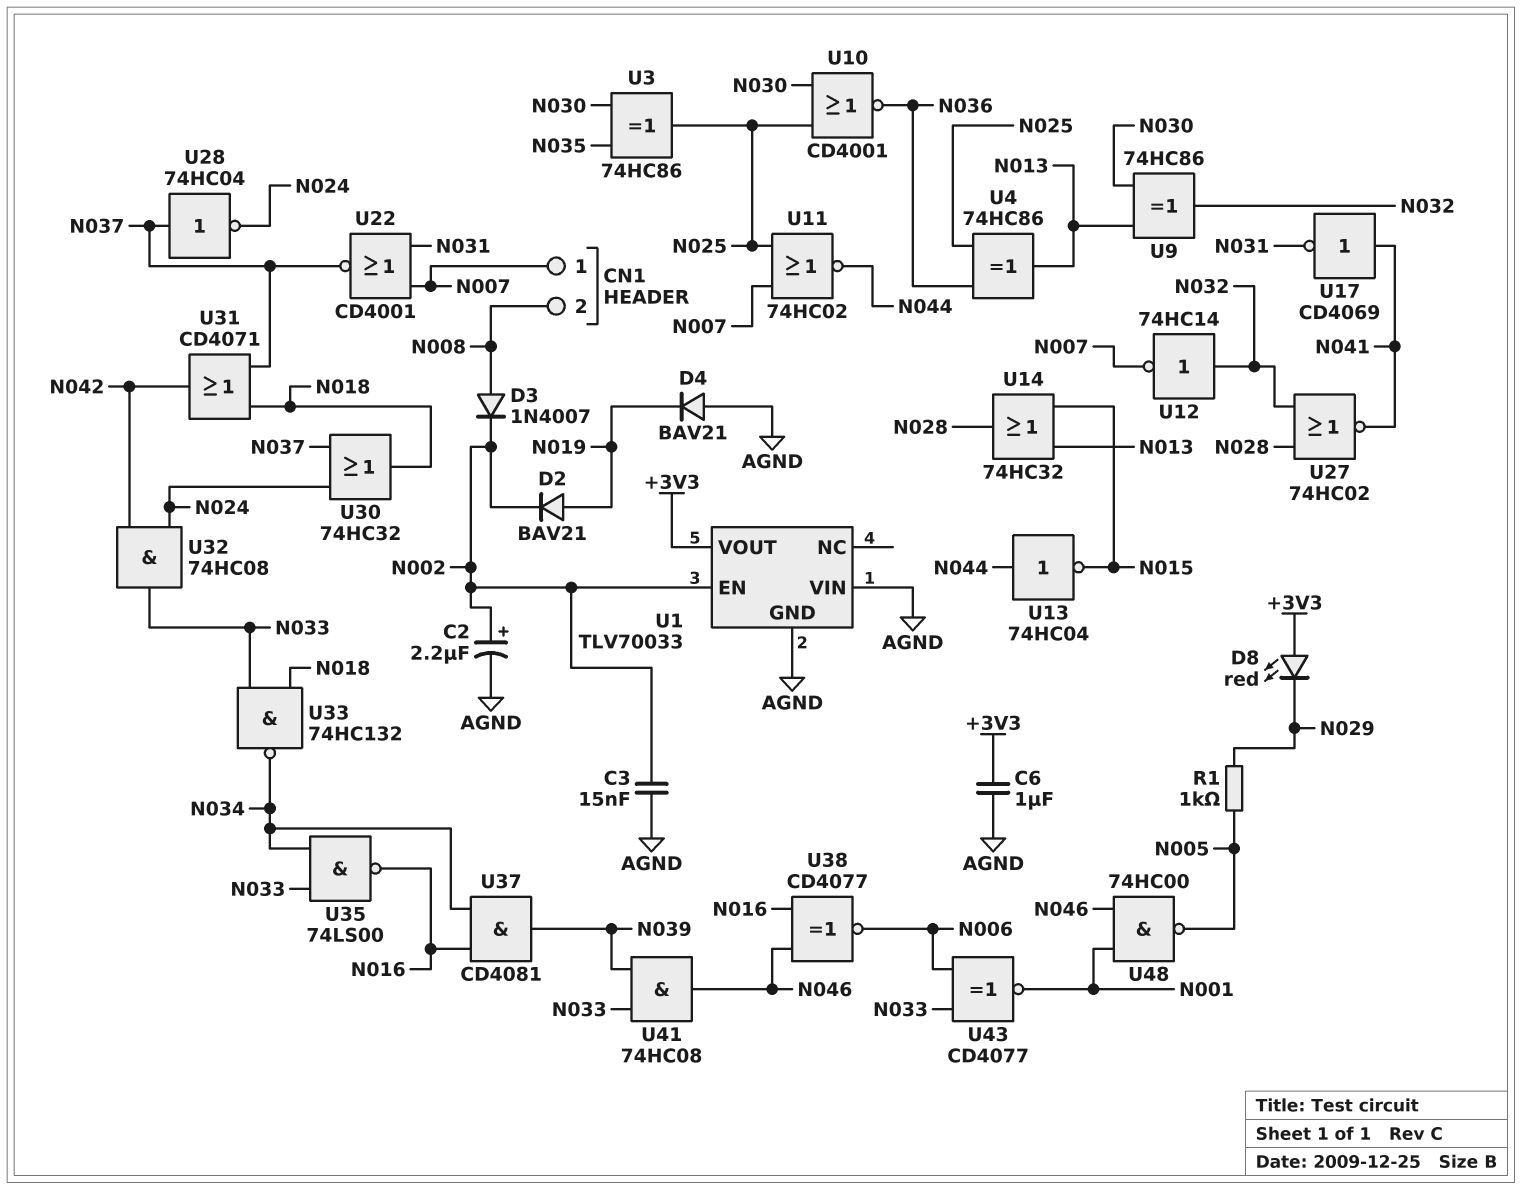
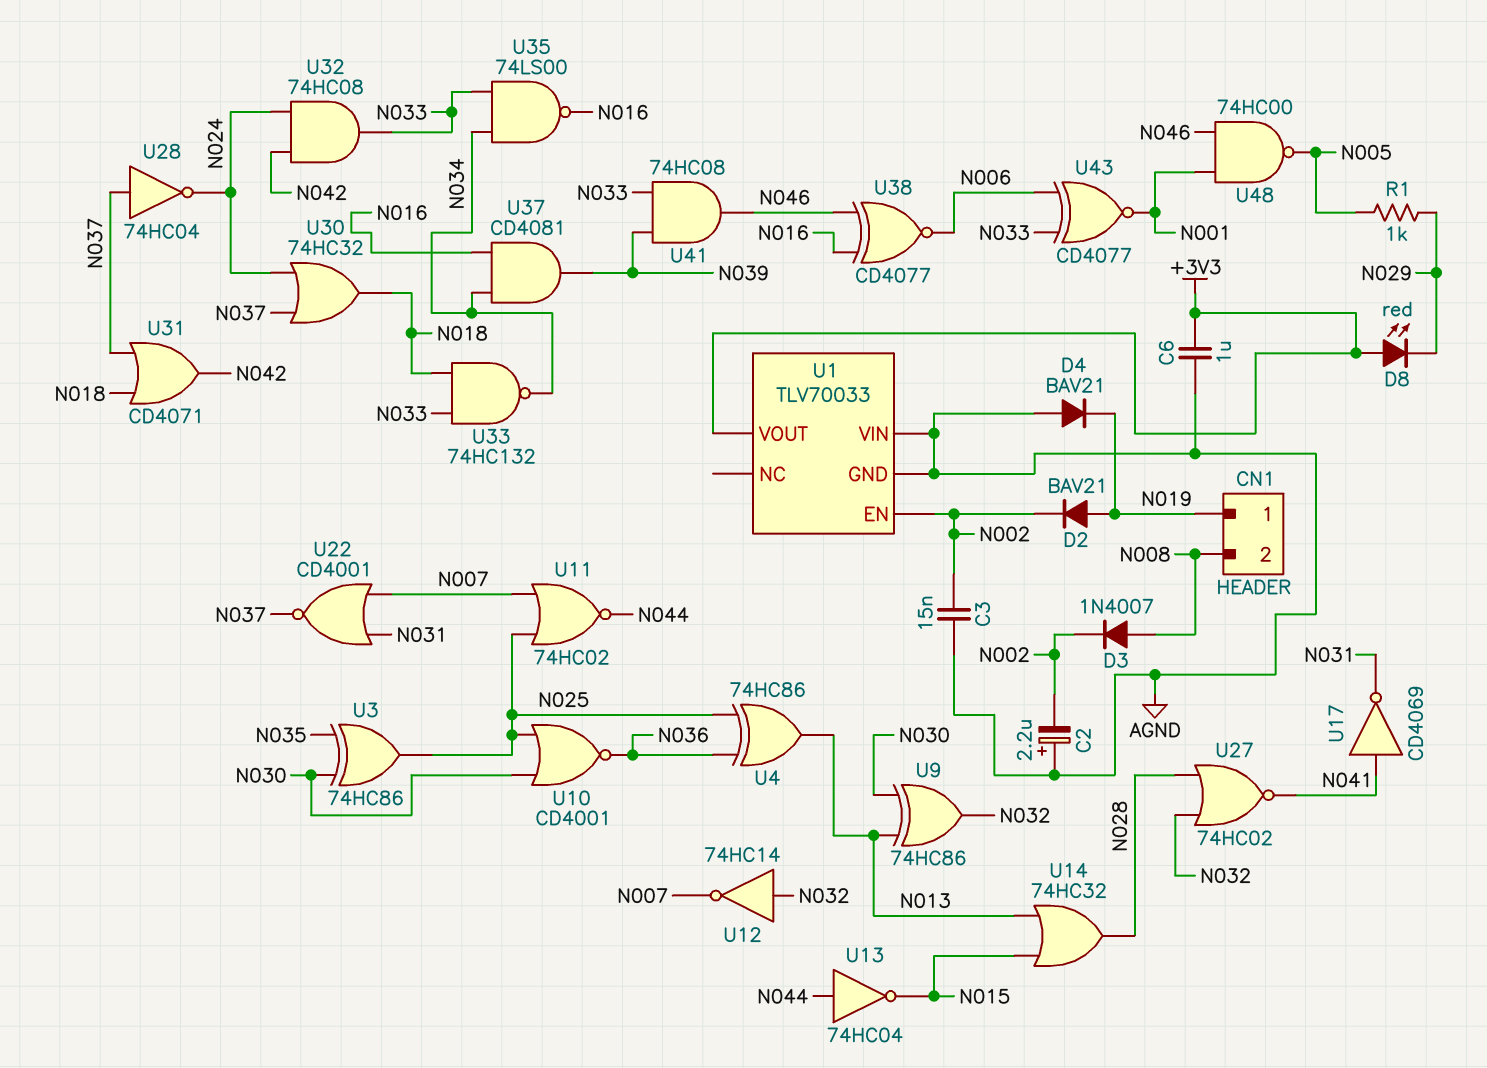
C2: 2.2uF (plus N002, minus AGND) -> 2.2uF (plus AGND, minus N002)
CN1 pin 1: N007 -> N019

